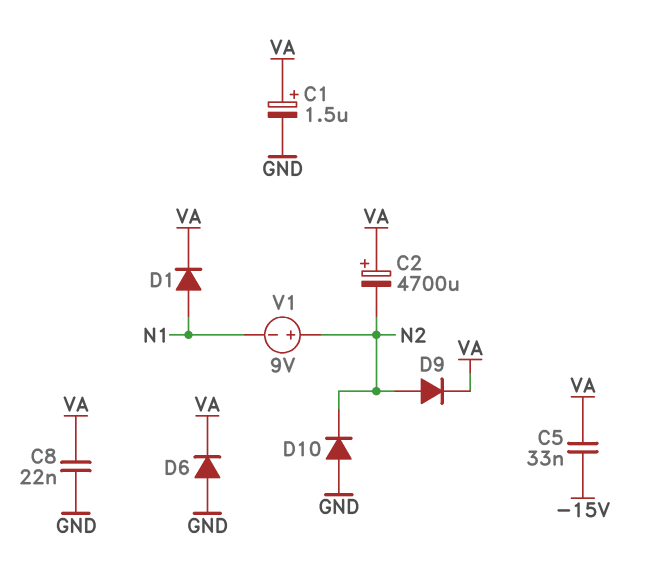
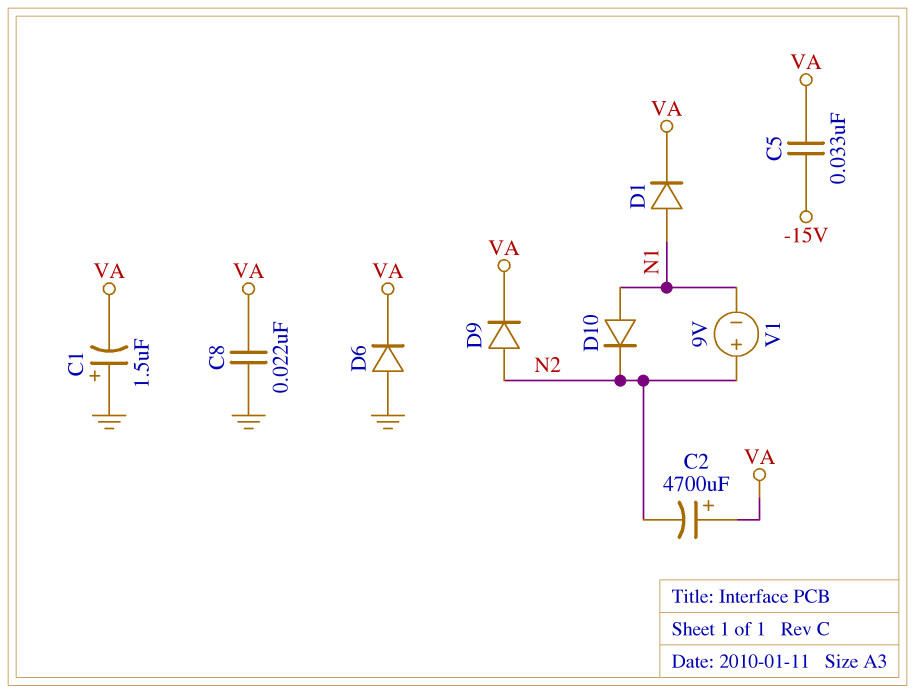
C1: 1.5uF (plus VA, minus GND) -> 1.5uF (plus GND, minus VA)
D10: diode (A GND, K N2) -> diode (A N1, K N2)

